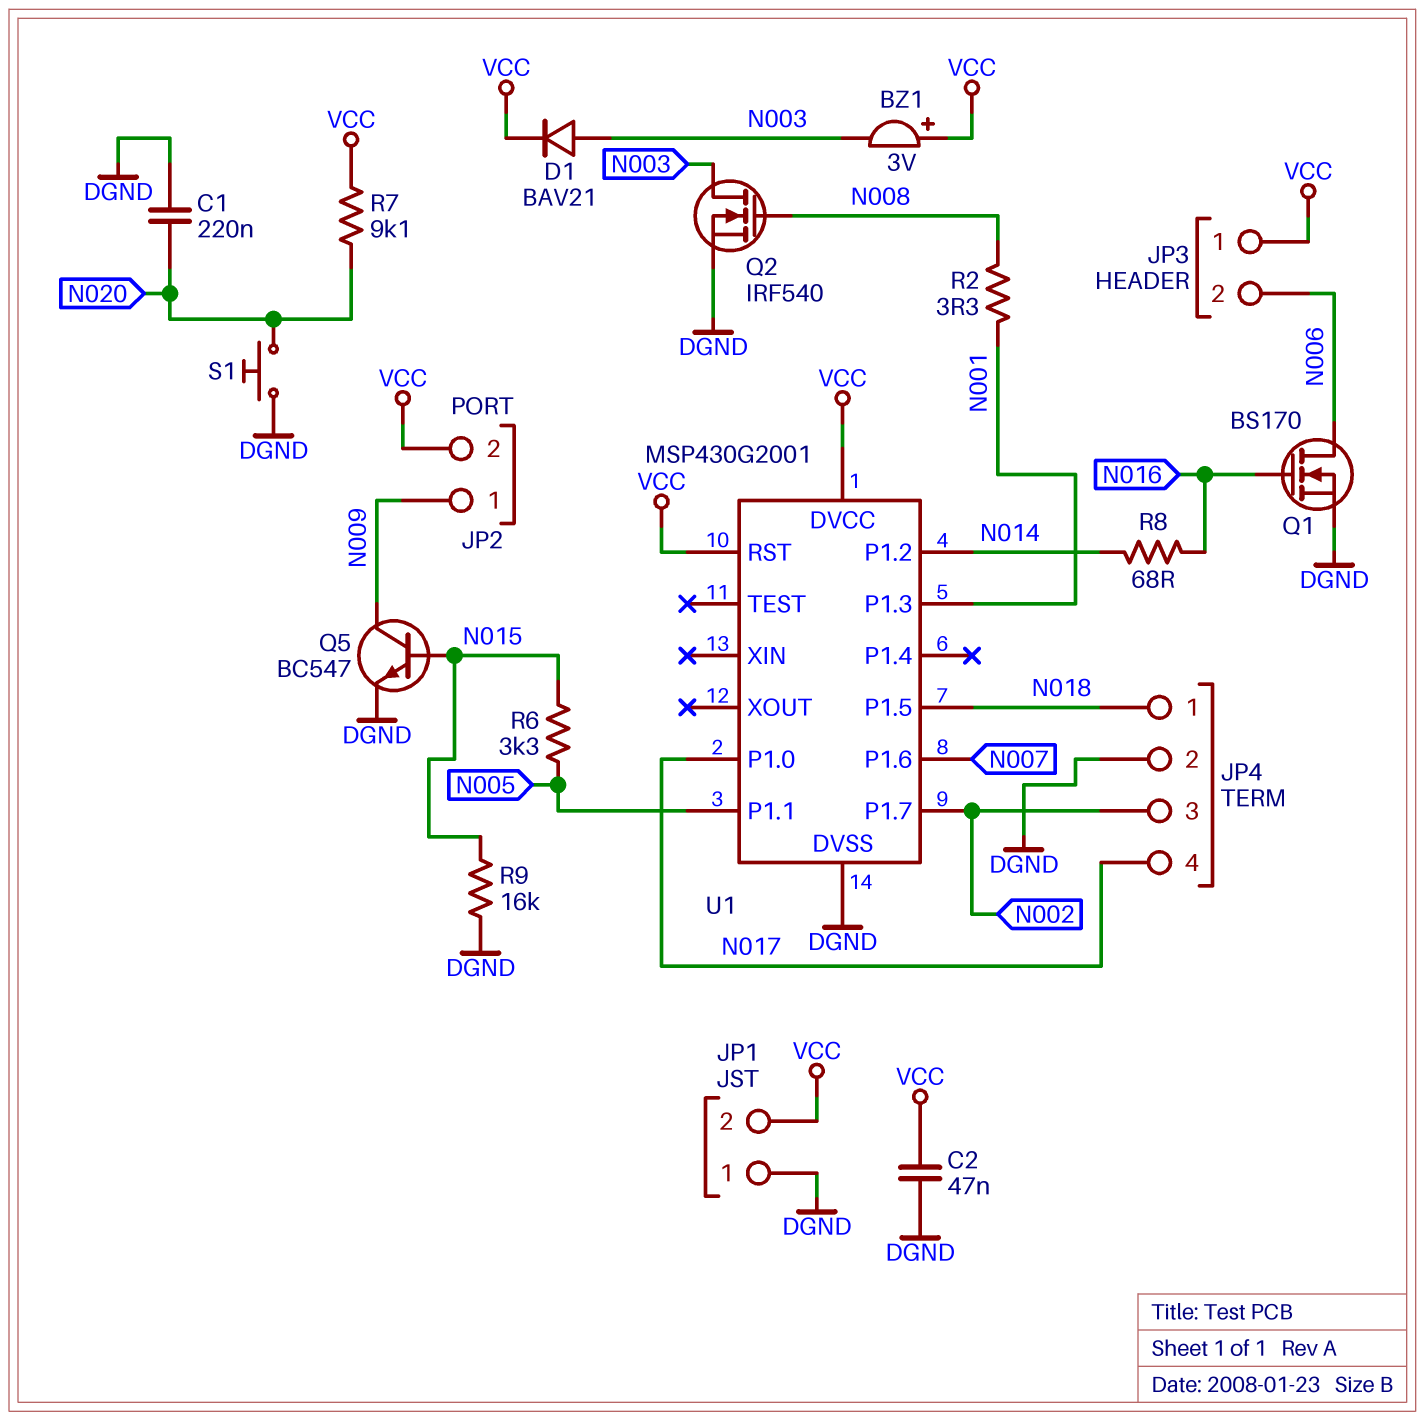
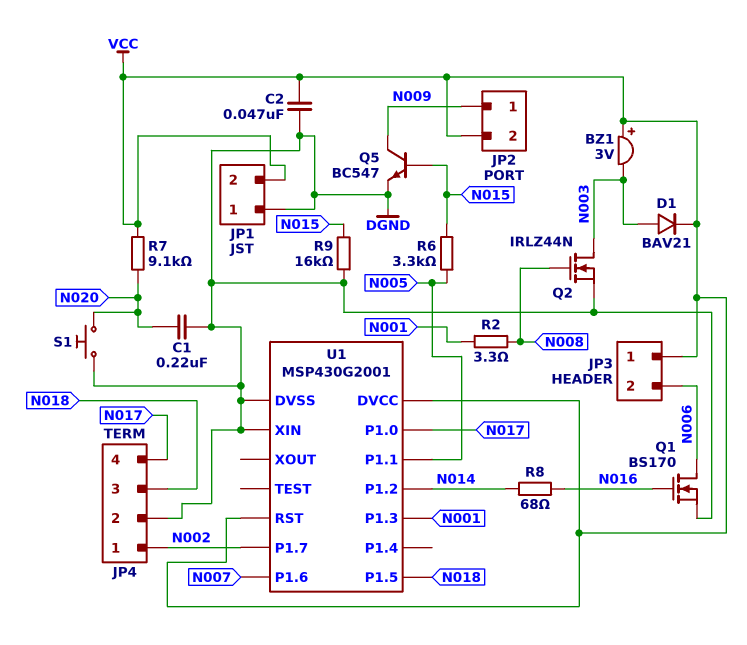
JP4 pin 1: N018 -> N002
JP4 pin 3: N002 -> N018
Q2: NMOS IRF540 (G N008, D N003, S DGND) -> NMOS IRLZ44N (G N008, D N003, S DGND)
U1 pin XIN: none -> DGND

